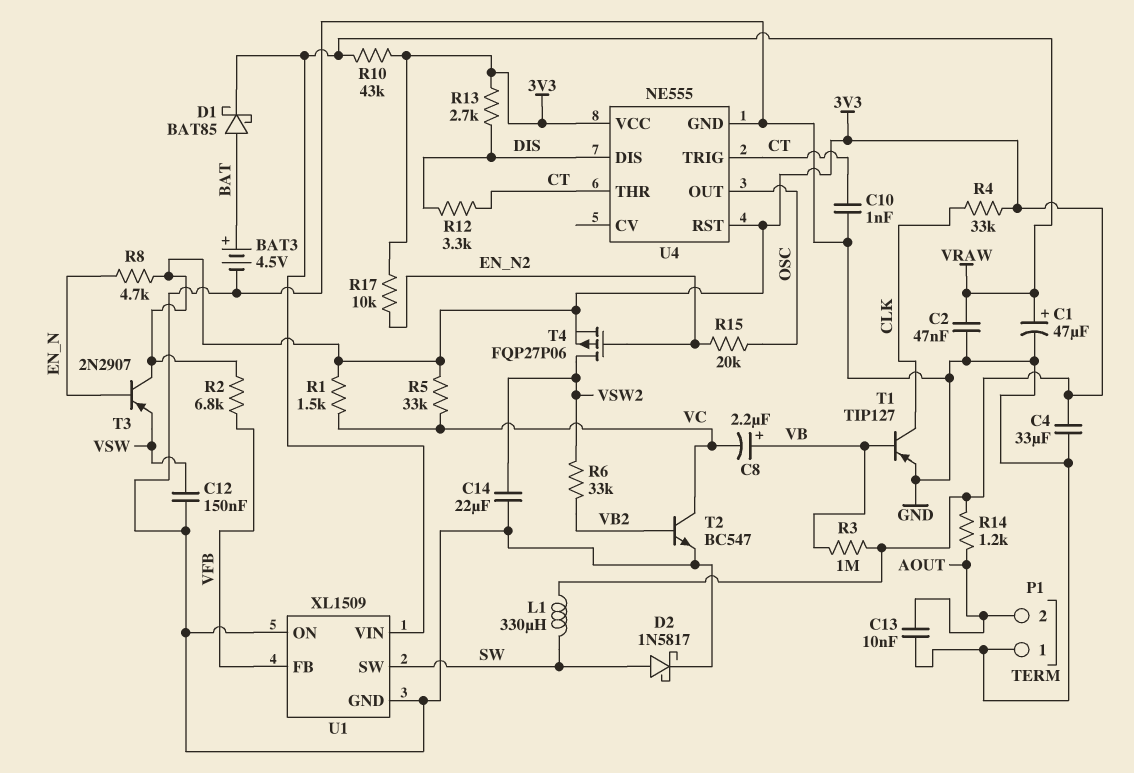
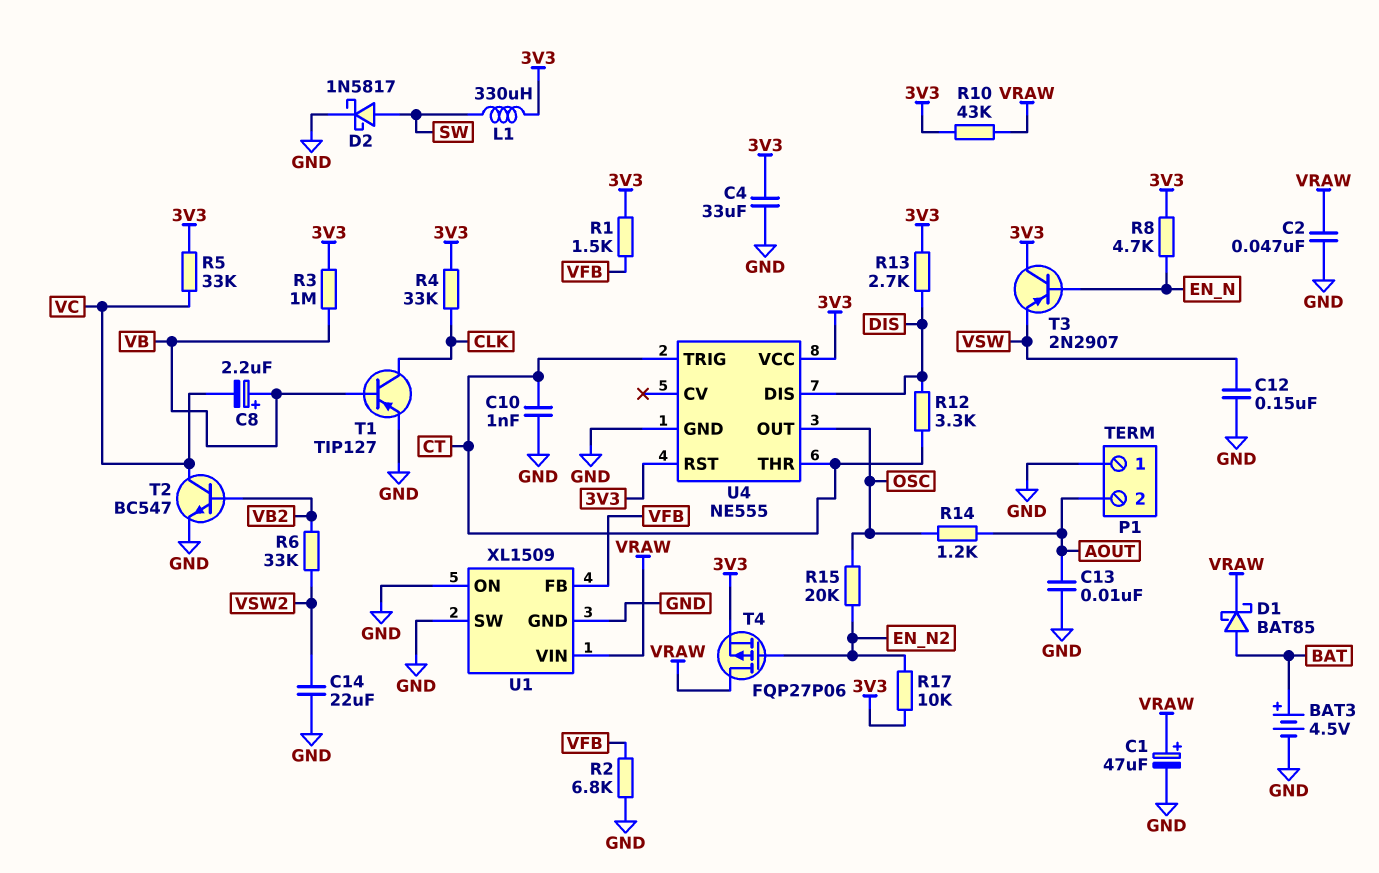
R1: 1.5k (3V3, VC) -> 1.5k (3V3, VFB)
R2: 6.8k (3V3, VFB) -> 6.8k (GND, VFB)
R14: 1.2k (3V3, AOUT) -> 1.2k (AOUT, OSC)
T4: PMOS FQP27P06 (G EN_N2, D VSW2, S 3V3) -> PMOS FQP27P06 (G EN_N2, D VRAW, S 3V3)
U1 pin SW: SW -> GND

